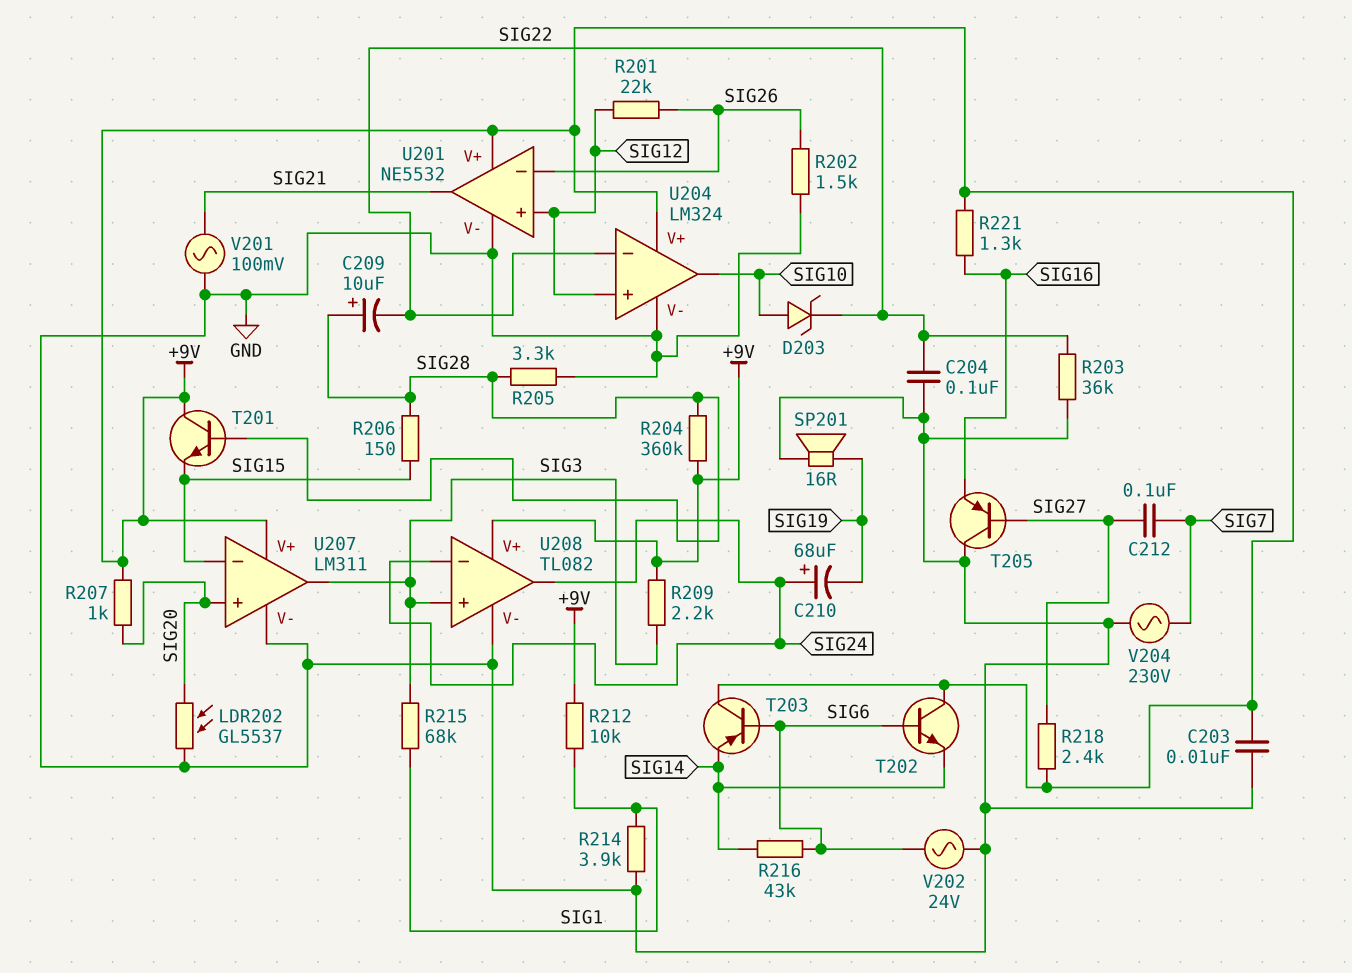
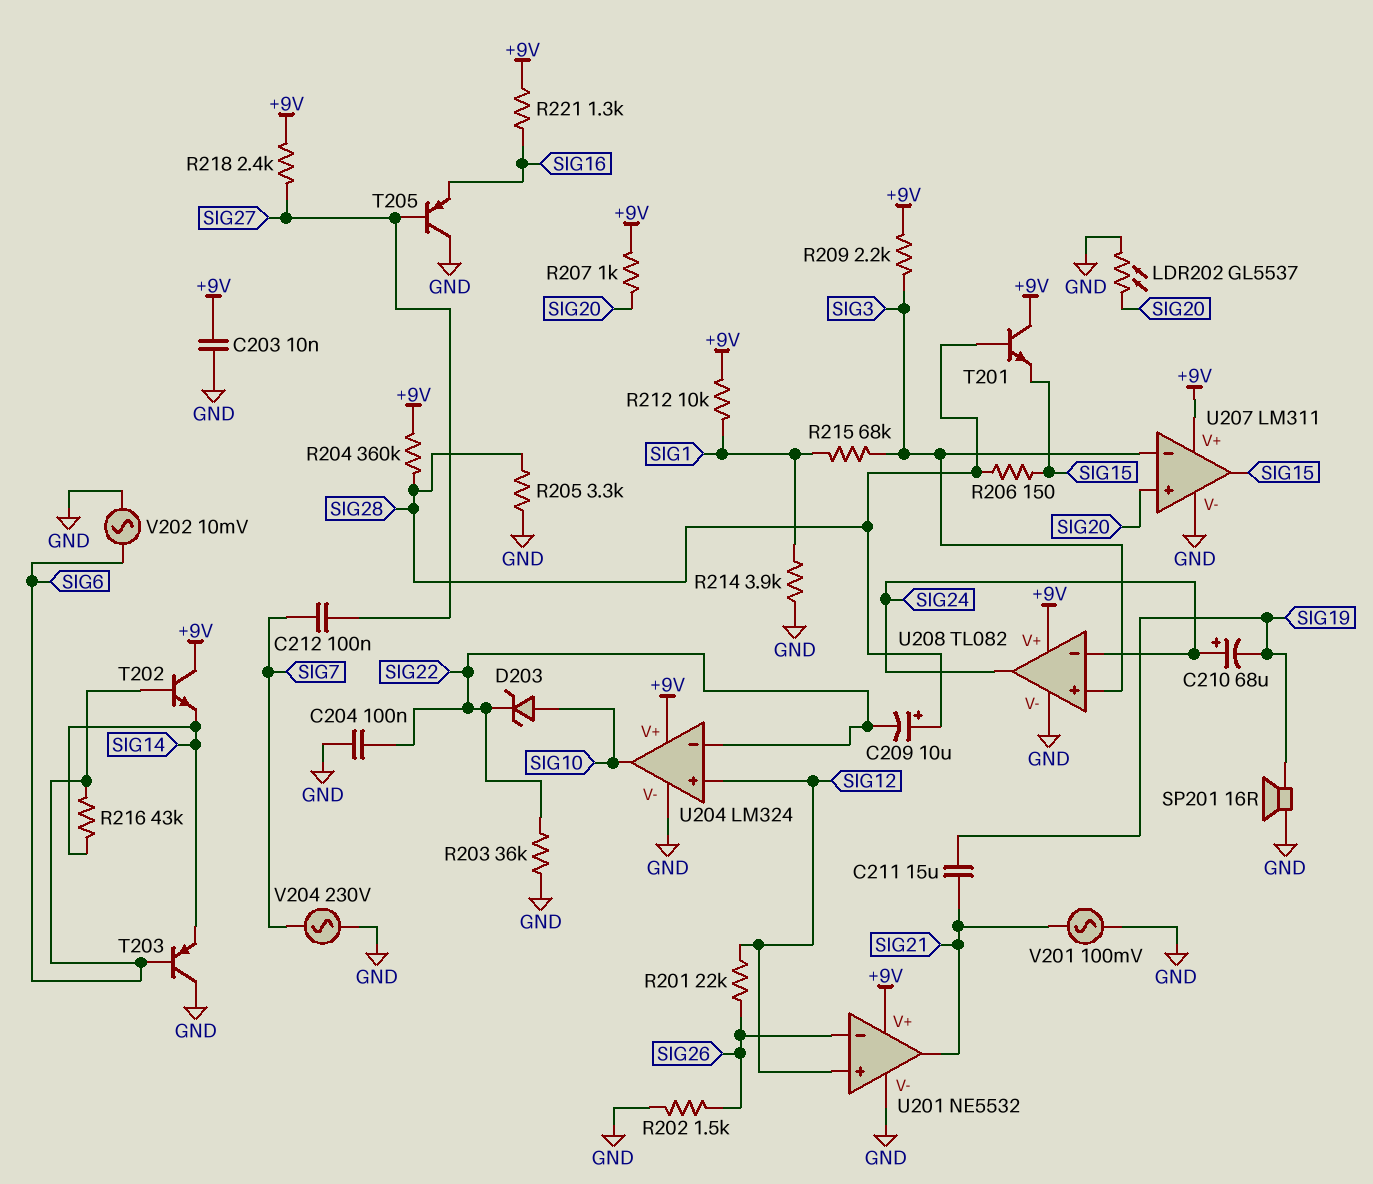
C211: none -> 15uF (SIG19, SIG21)
T203: PNP (B SIG6, C +9V, E SIG14) -> PNP (B SIG6, C GND, E SIG14)
U207 pin in-: SIG15 -> SIG3
U207 pin out: SIG3 -> SIG15
V202: AC 24V (GND, SIG6) -> AC 10mV (GND, SIG6)

